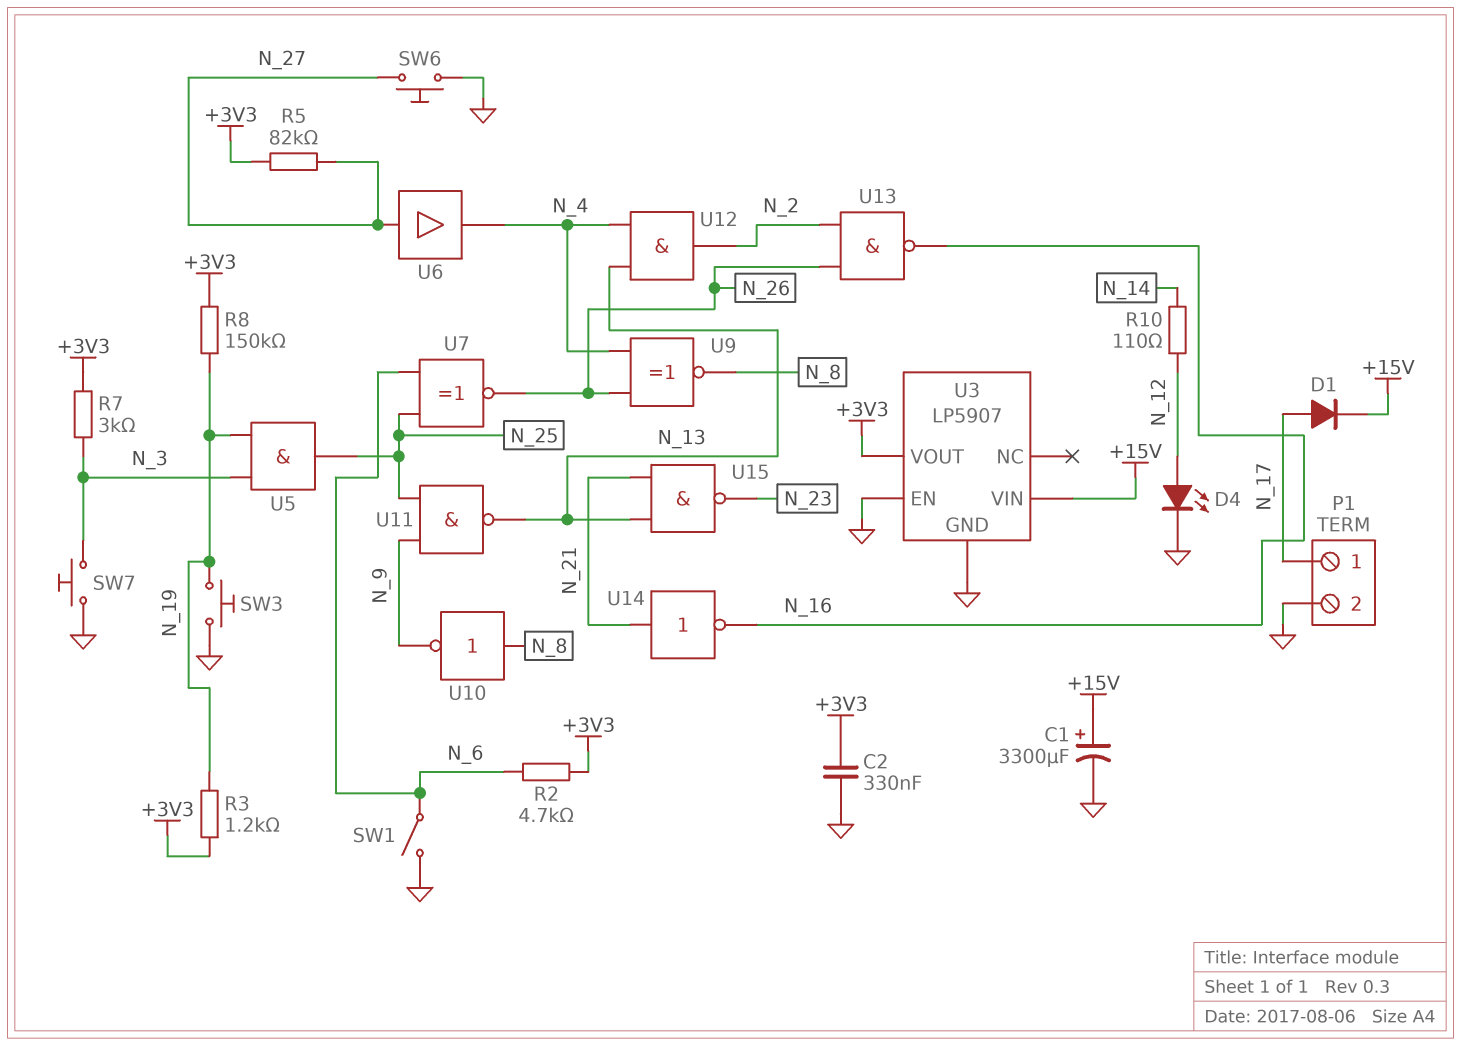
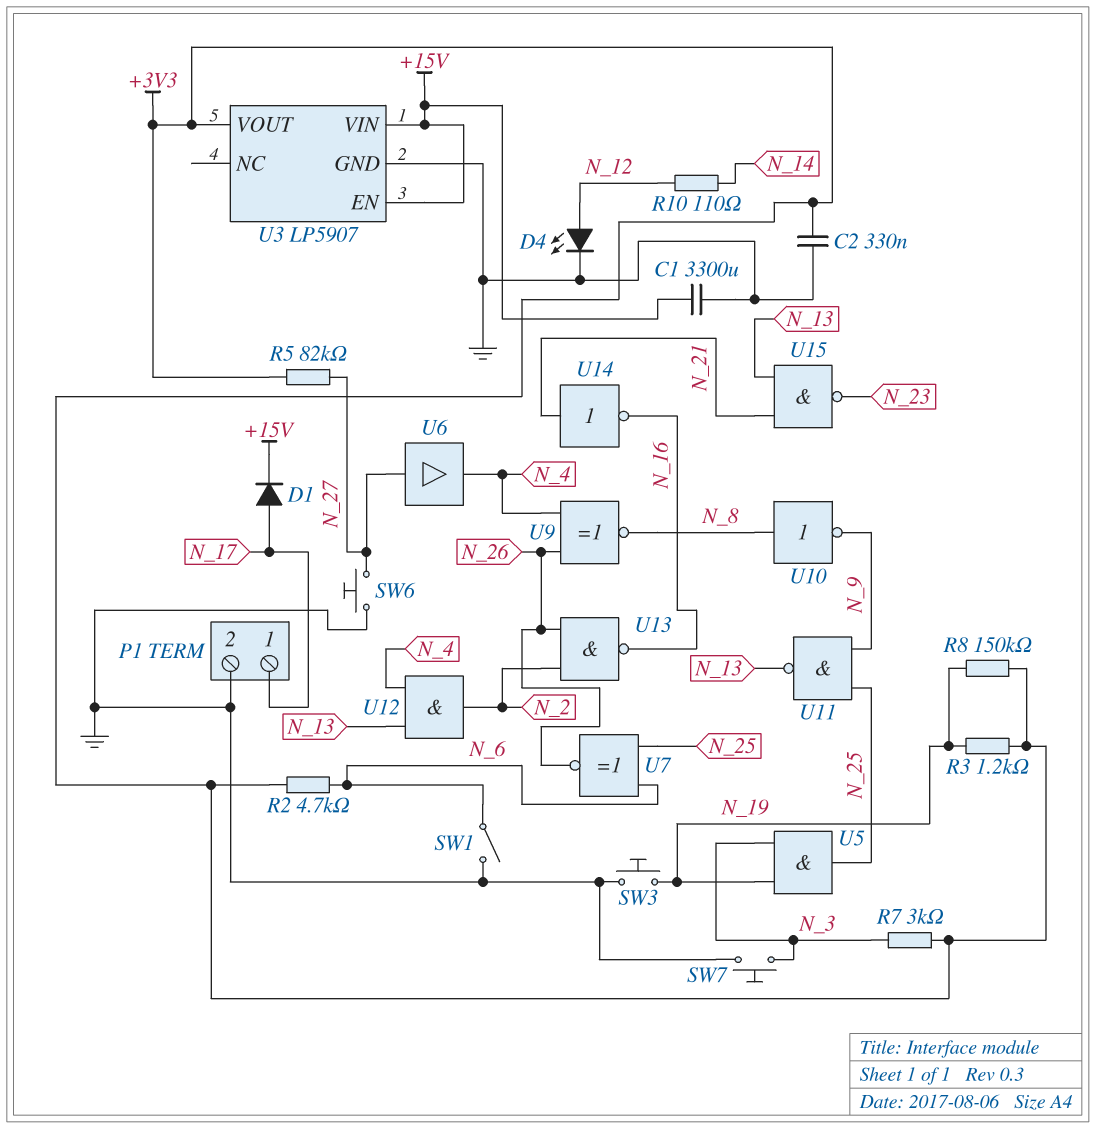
C1: 3300uF (plus +15V, minus GND) -> 3300uF (+15V, GND)
U3 pin EN: GND -> +15V

